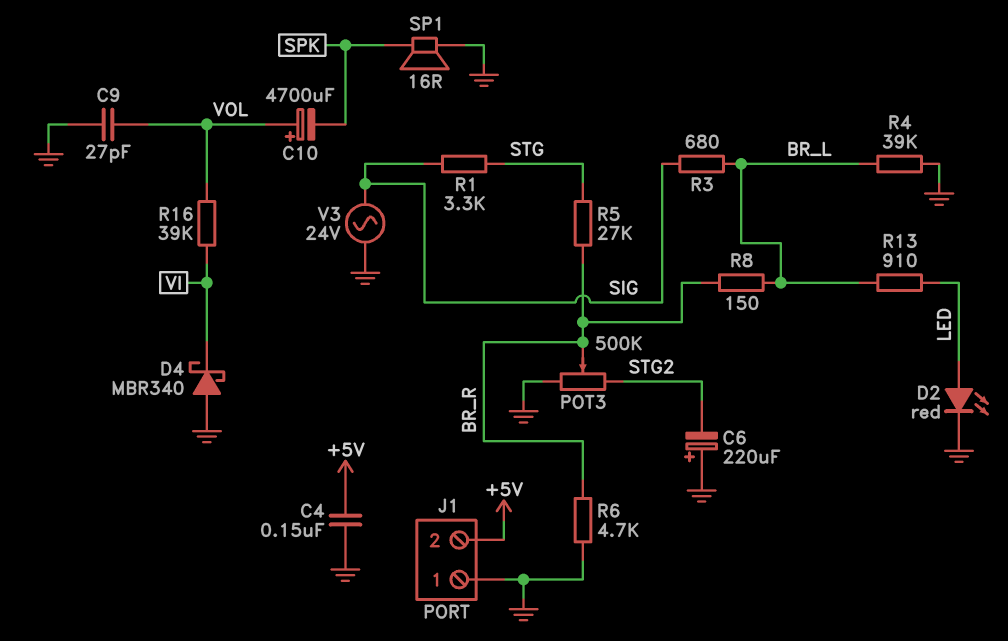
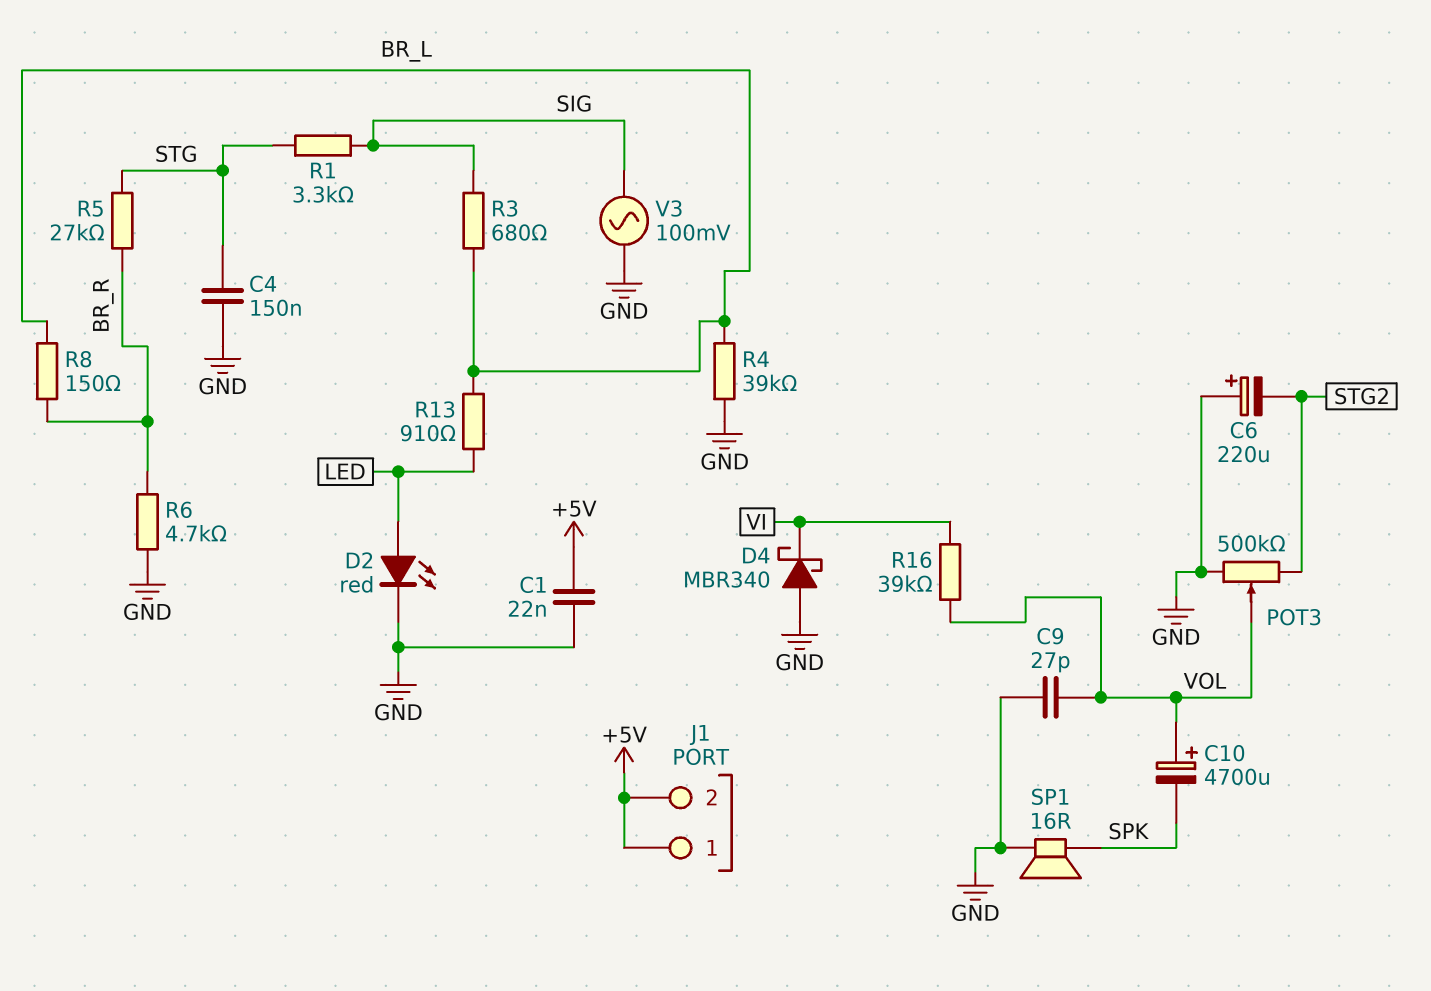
C1: none -> 22nF (+5V, GND)
C4: 150nF (+5V, GND) -> 150nF (GND, STG)
J1 pin 1: GND -> +5V
POT3: 500k (GND, STG2, wiper BR_R) -> 500k (GND, STG2, wiper VOL)
V3: AC 24V (GND, SIG) -> AC 100mV (GND, SIG)

